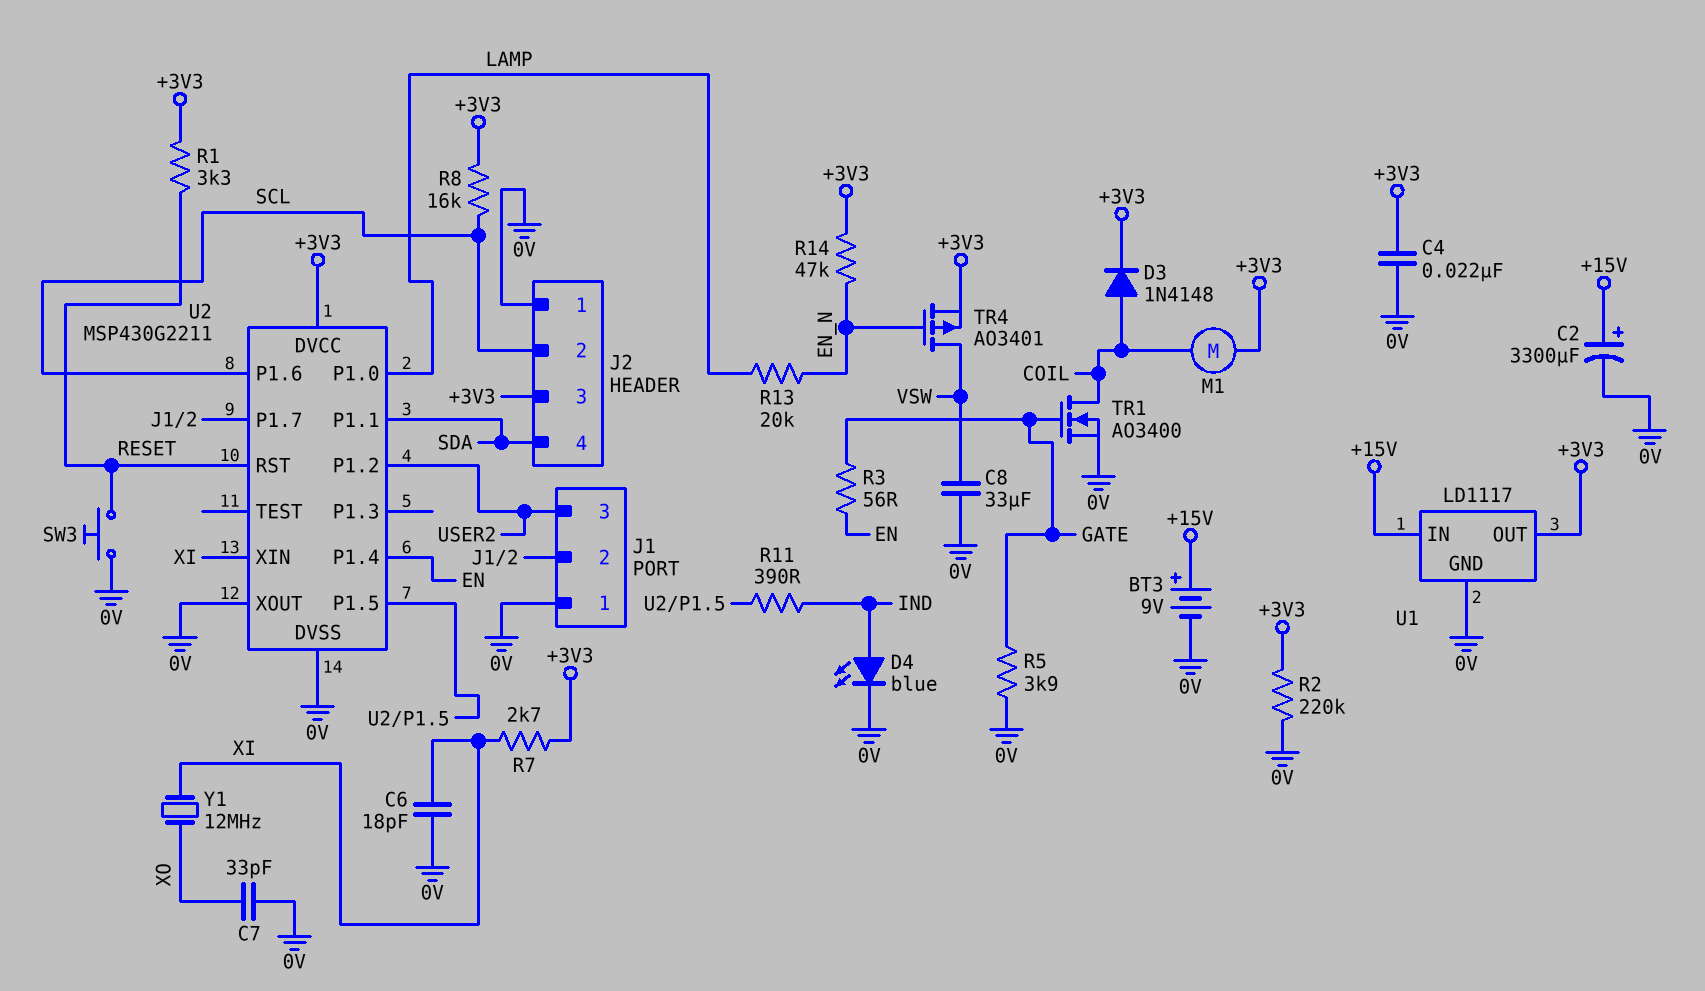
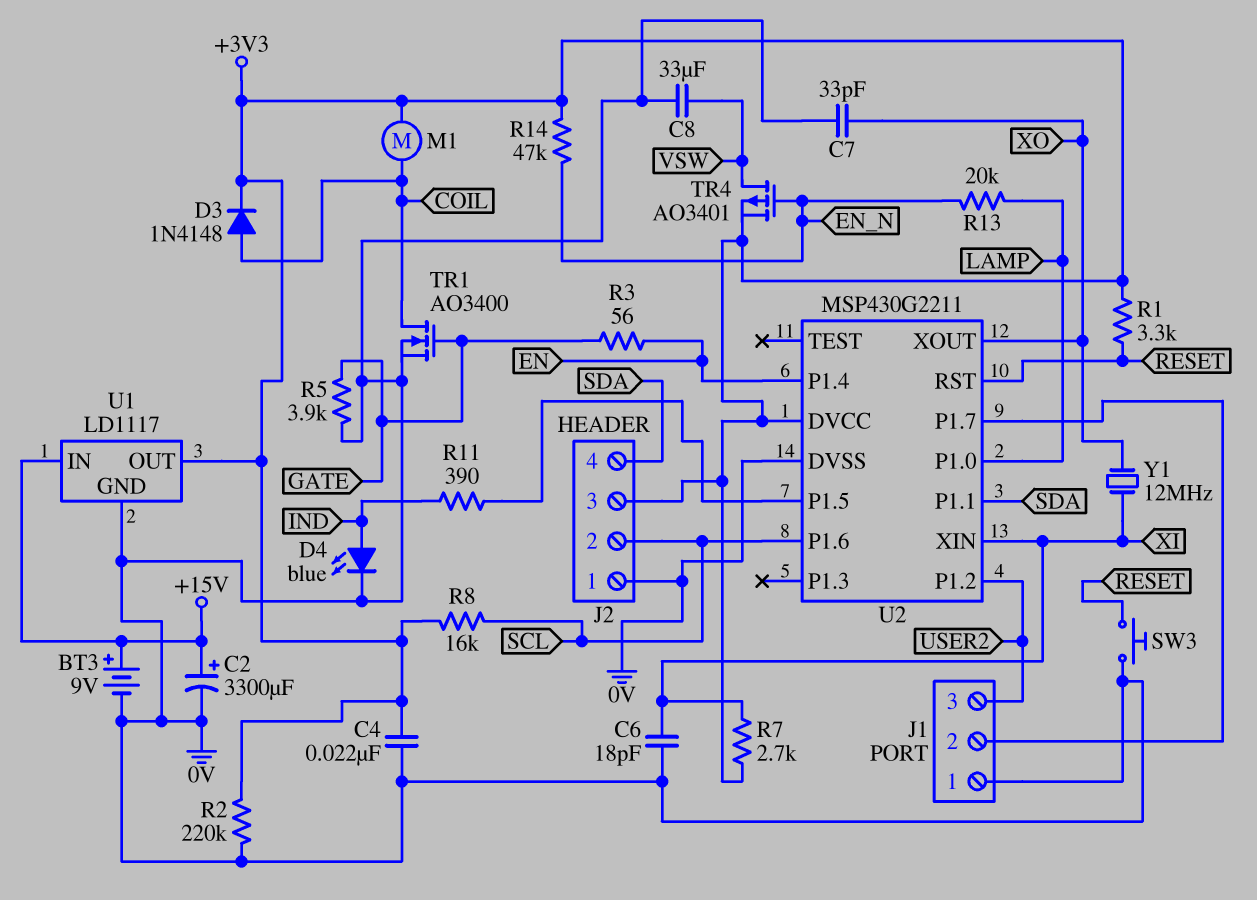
U2 pin XOUT: 0V -> XO

